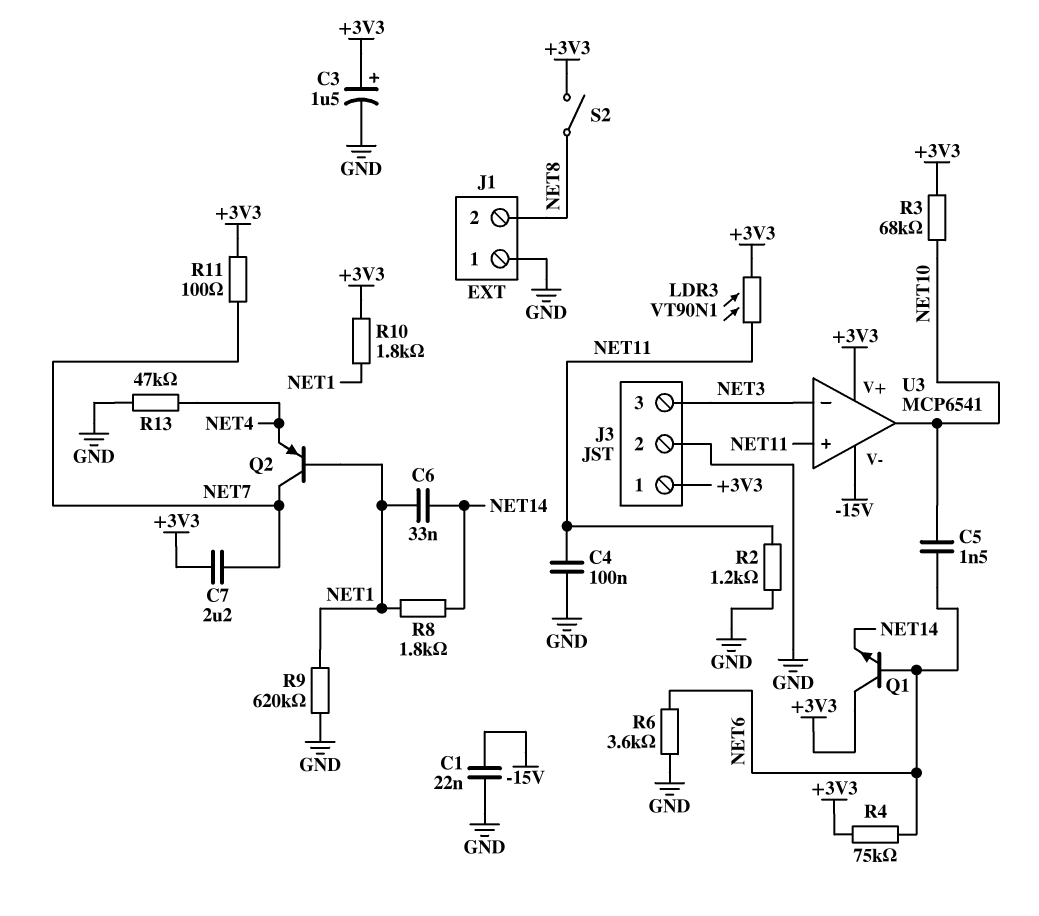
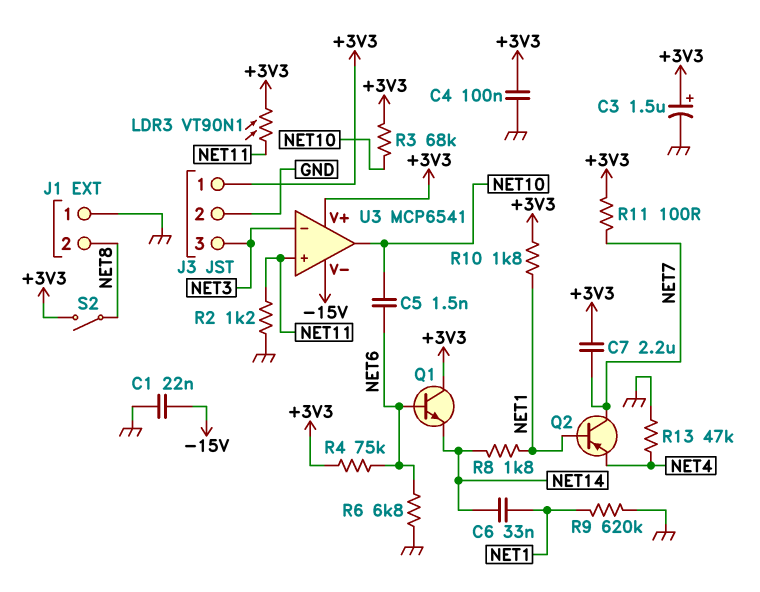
C4: 100nF (GND, NET11) -> 100nF (+3V3, GND)
R6: 3.6k (GND, NET6) -> 6.8k (GND, NET6)

